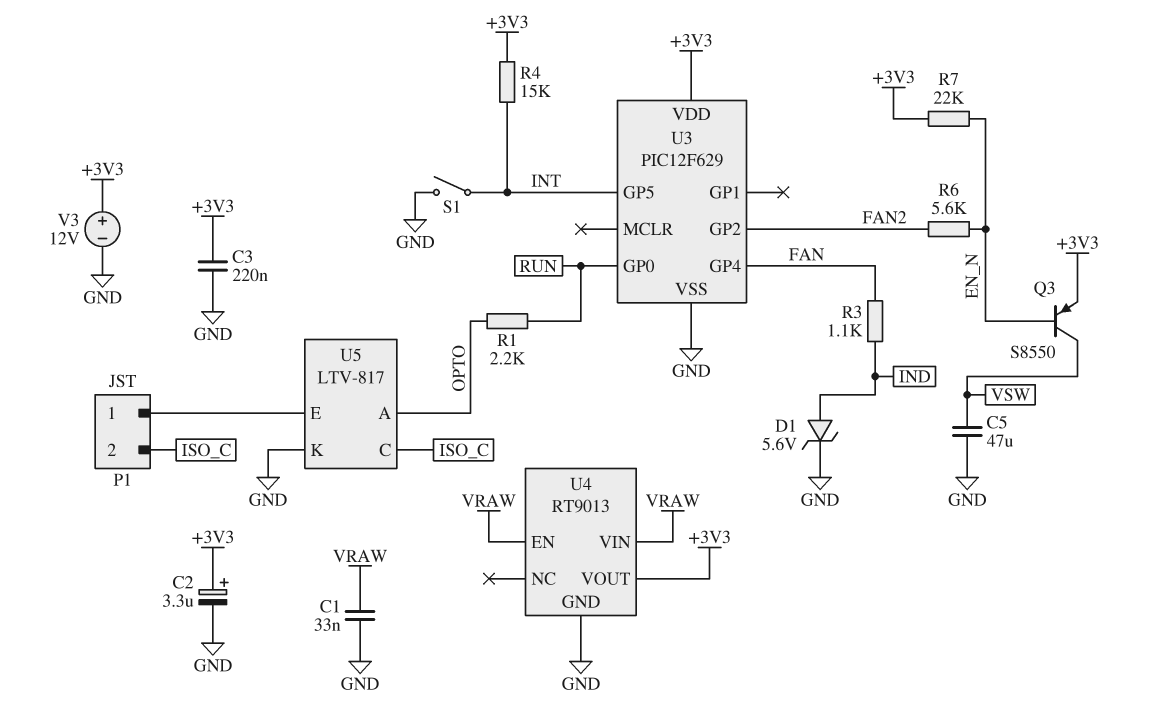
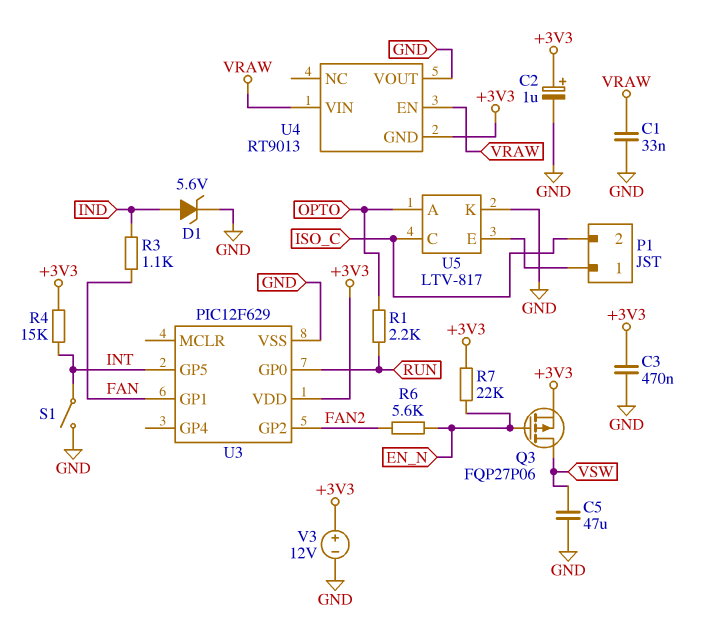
C2: 3.3uF (plus +3V3, minus GND) -> 1uF (plus +3V3, minus GND)
C3: 220nF (+3V3, GND) -> 470nF (+3V3, GND)
Q3: PNP S8550 (B EN_N, C VSW, E +3V3) -> PMOS FQP27P06 (G EN_N, D VSW, S +3V3)
U3 pin GP1: none -> FAN
U3 pin GP4: FAN -> none
U4 pin GND: GND -> +3V3
U4 pin VOUT: +3V3 -> GND

